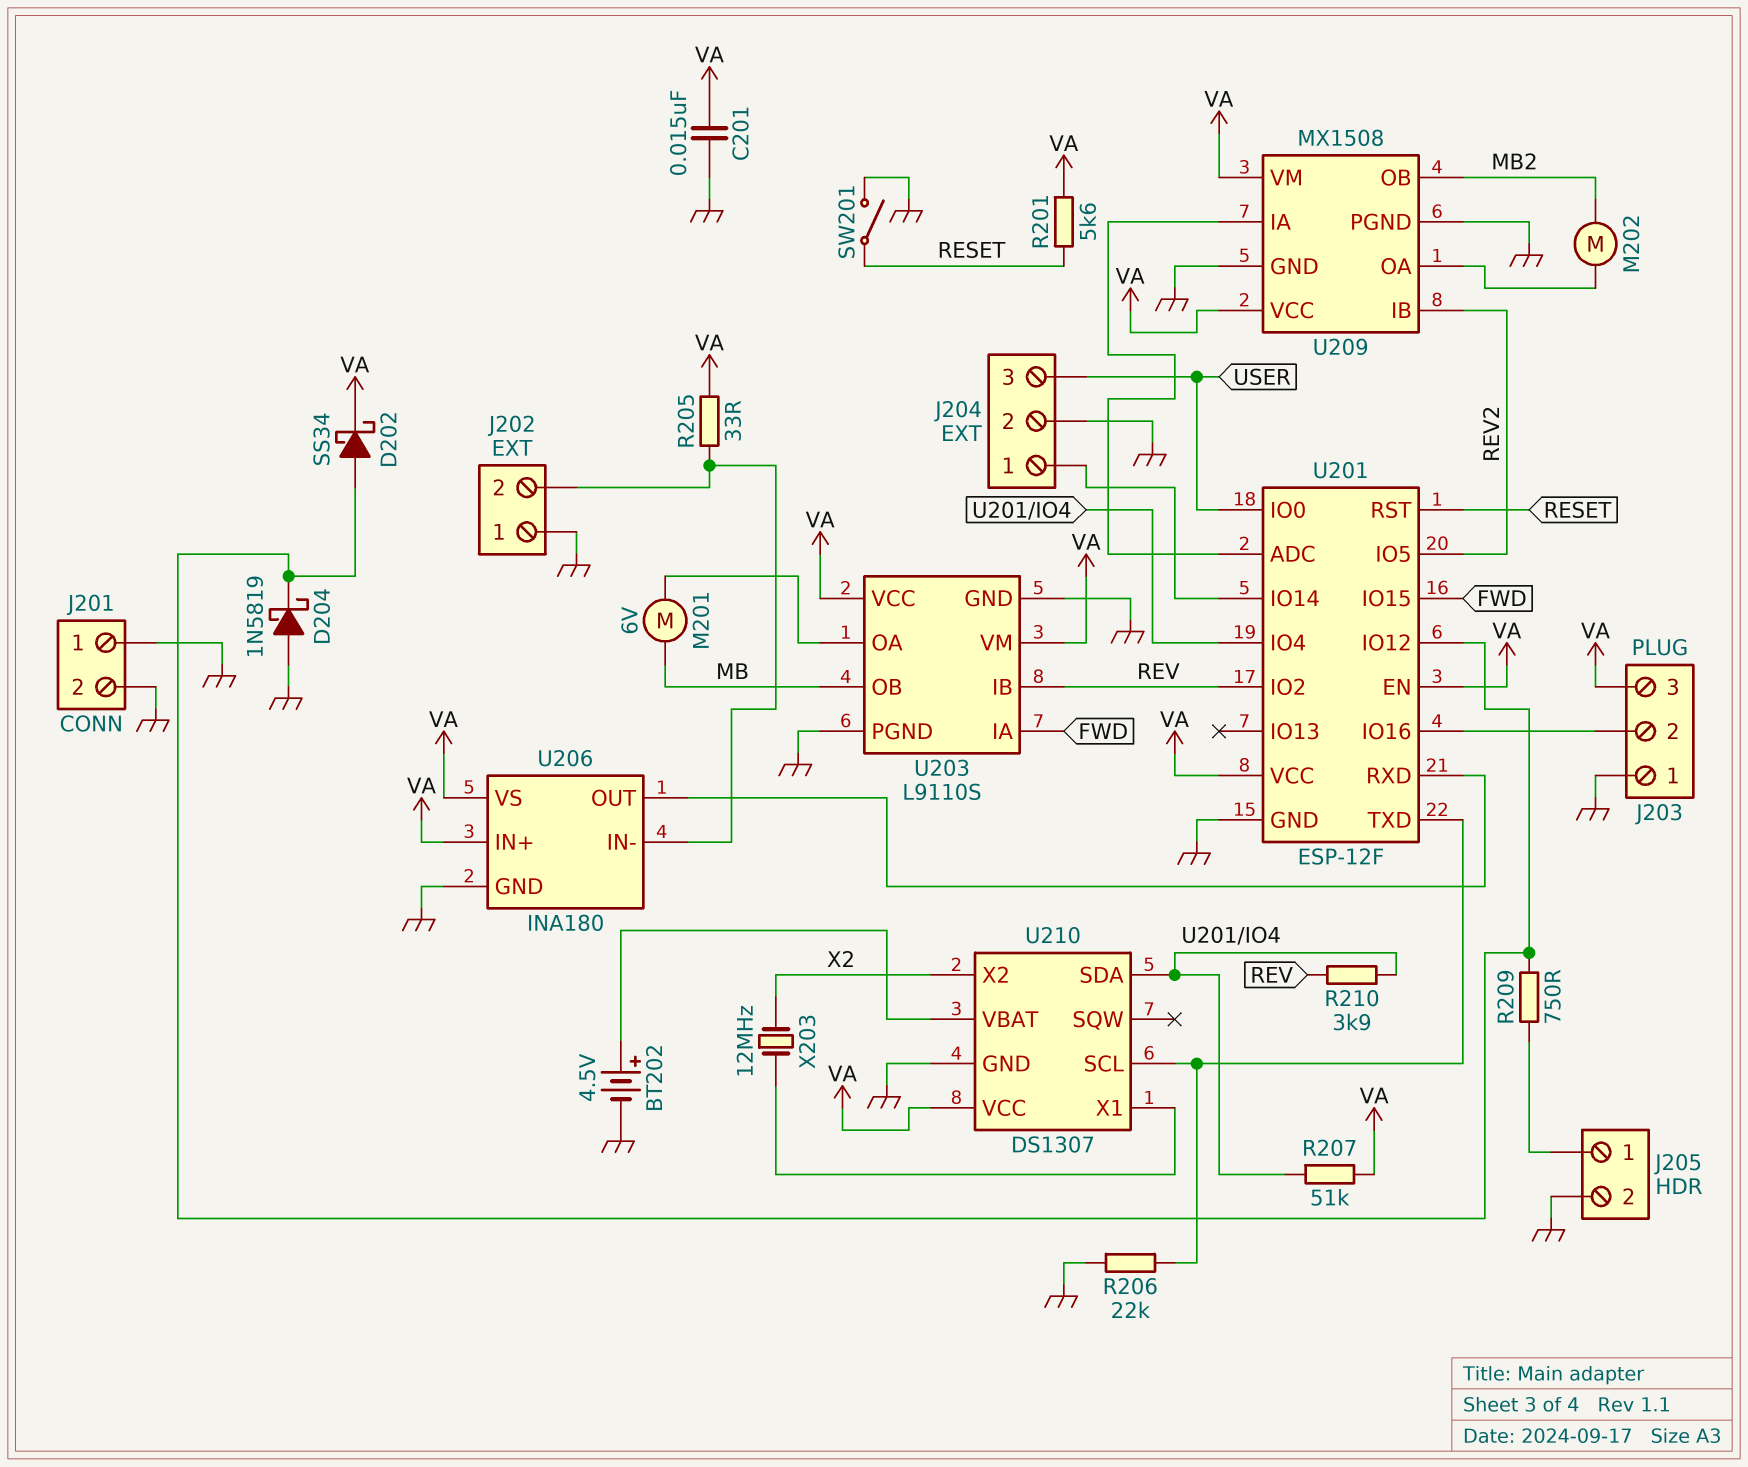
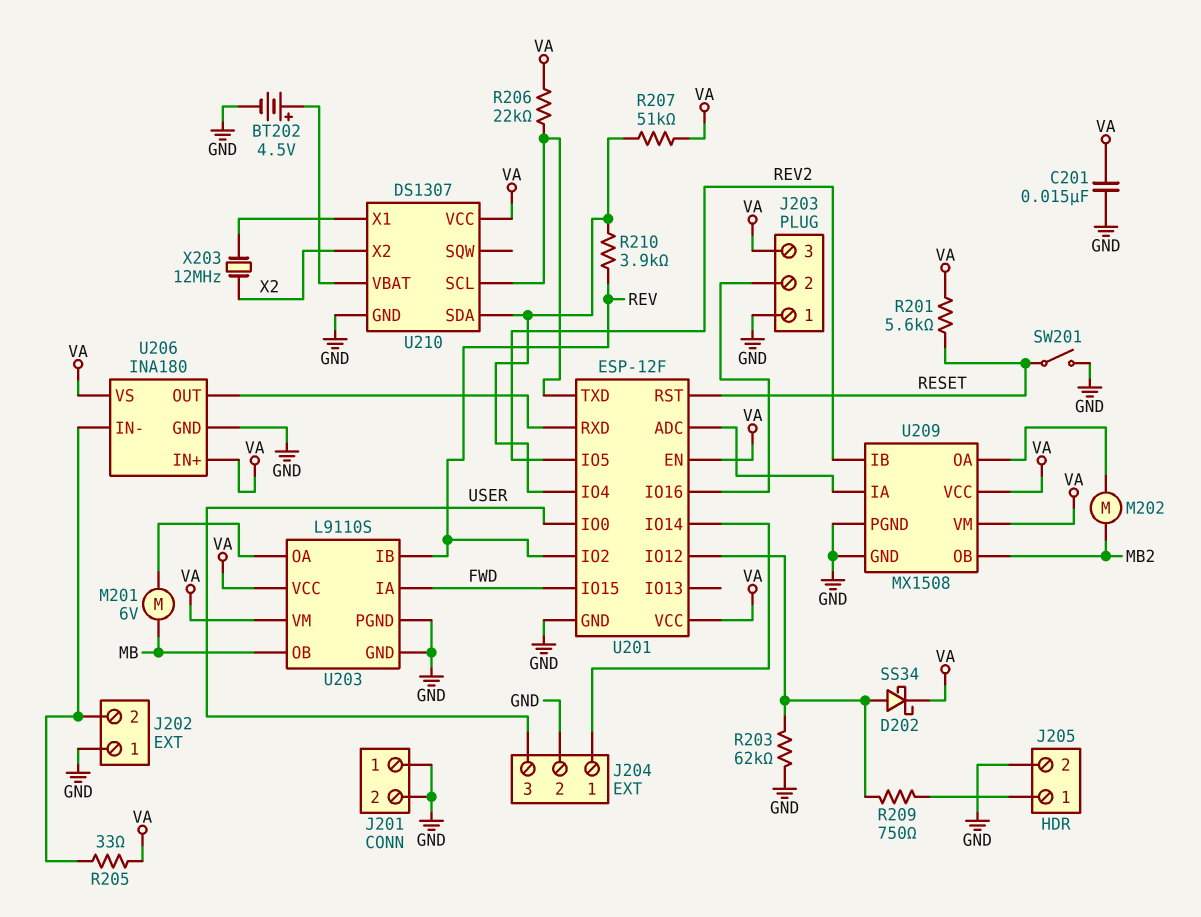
D204: schottky 1N5819 (A GND, K U201/IO12) -> none
R203: none -> 62k (GND, U201/IO12)
R206: 22k (GND, U201/TXD) -> 22k (U201/TXD, VA)

